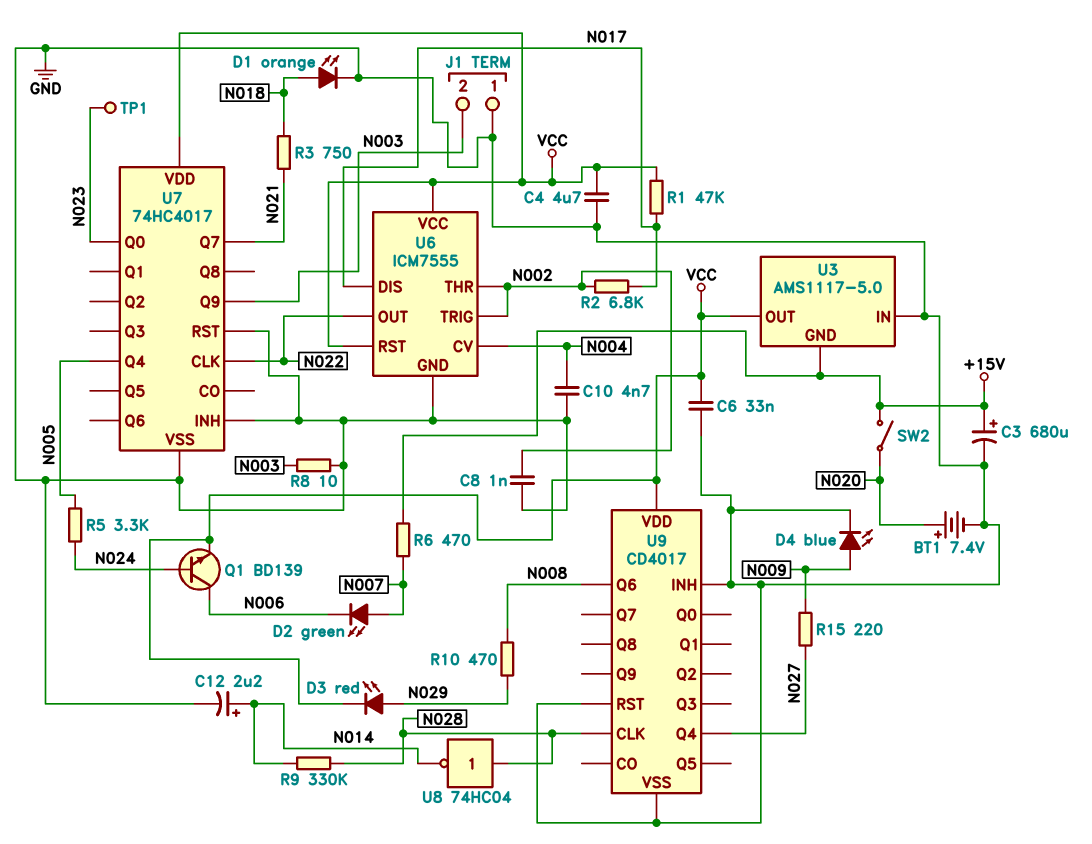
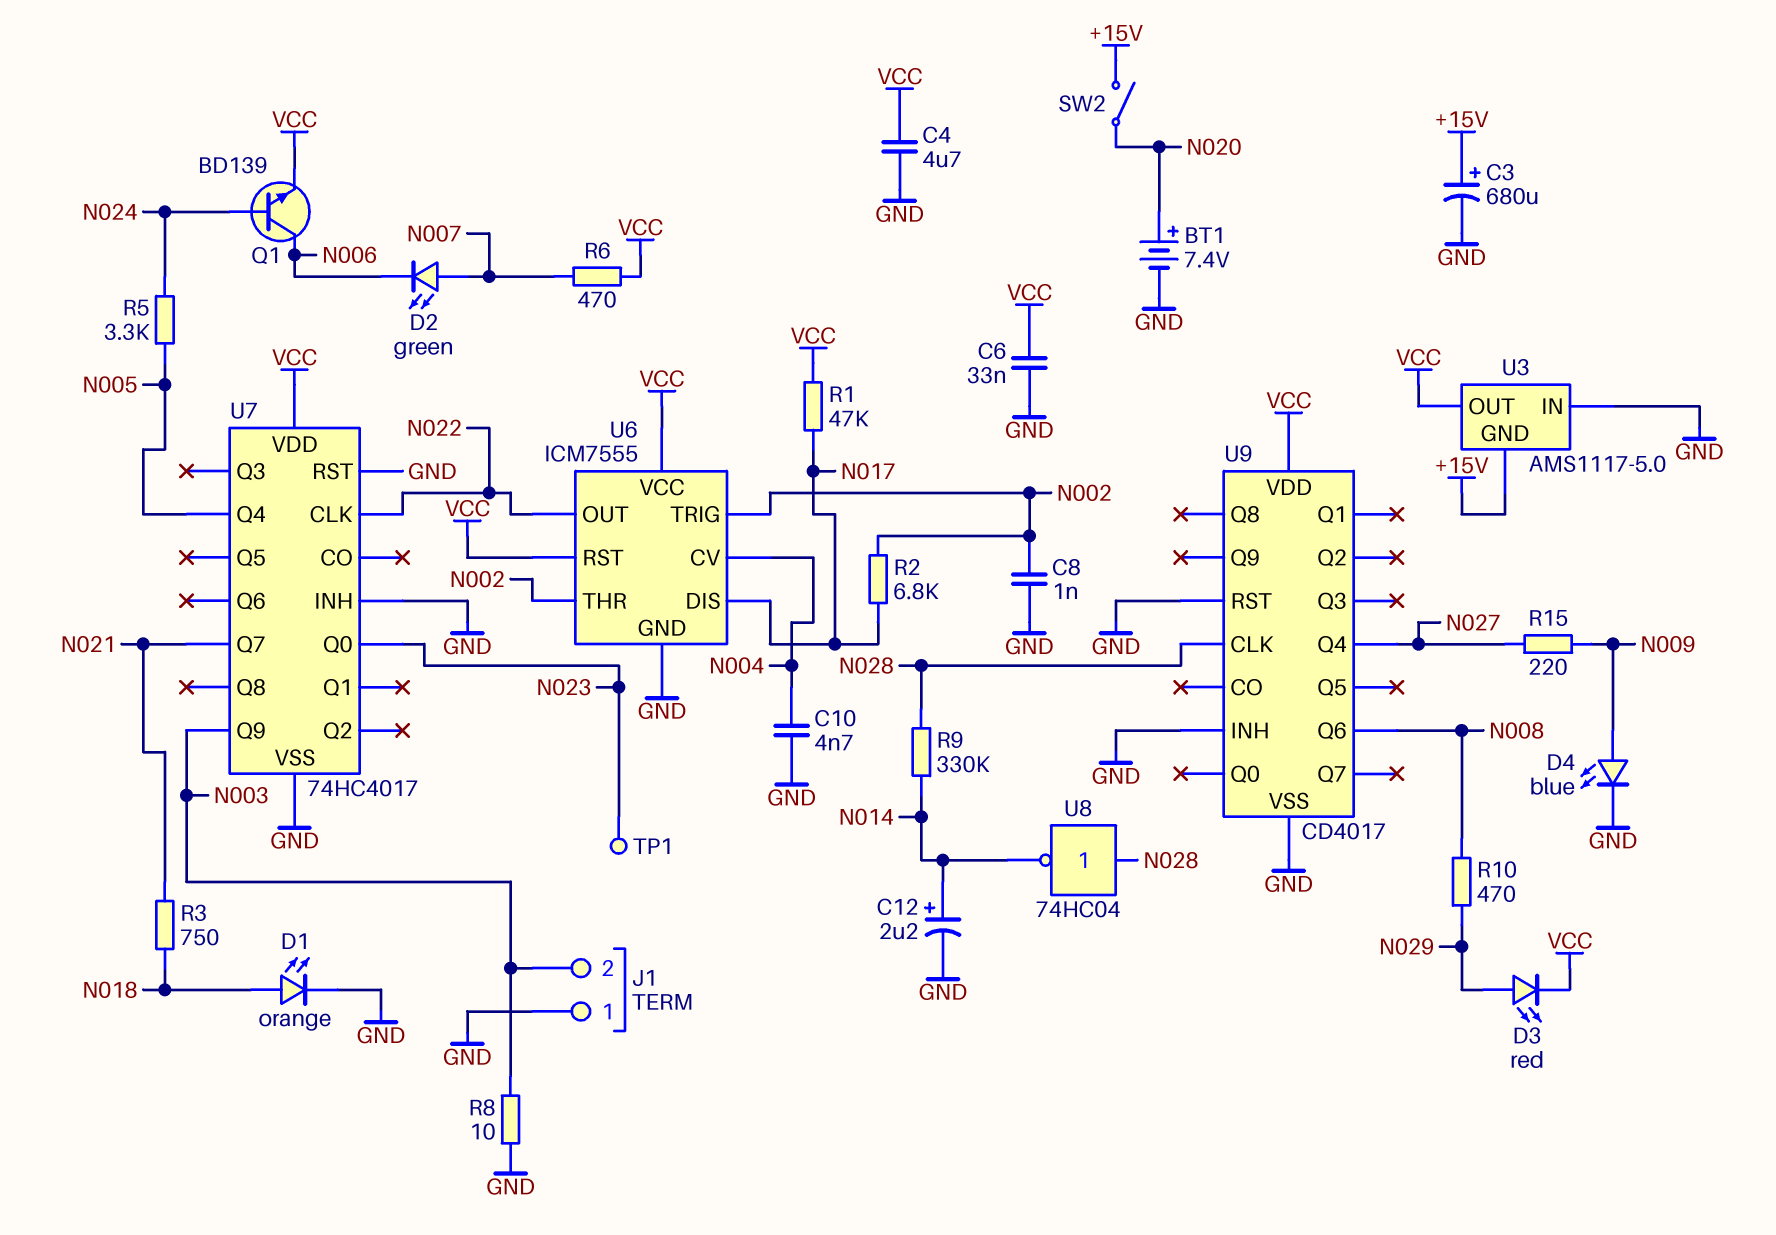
R6: 470 (+15V, N007) -> 470 (N007, VCC)

